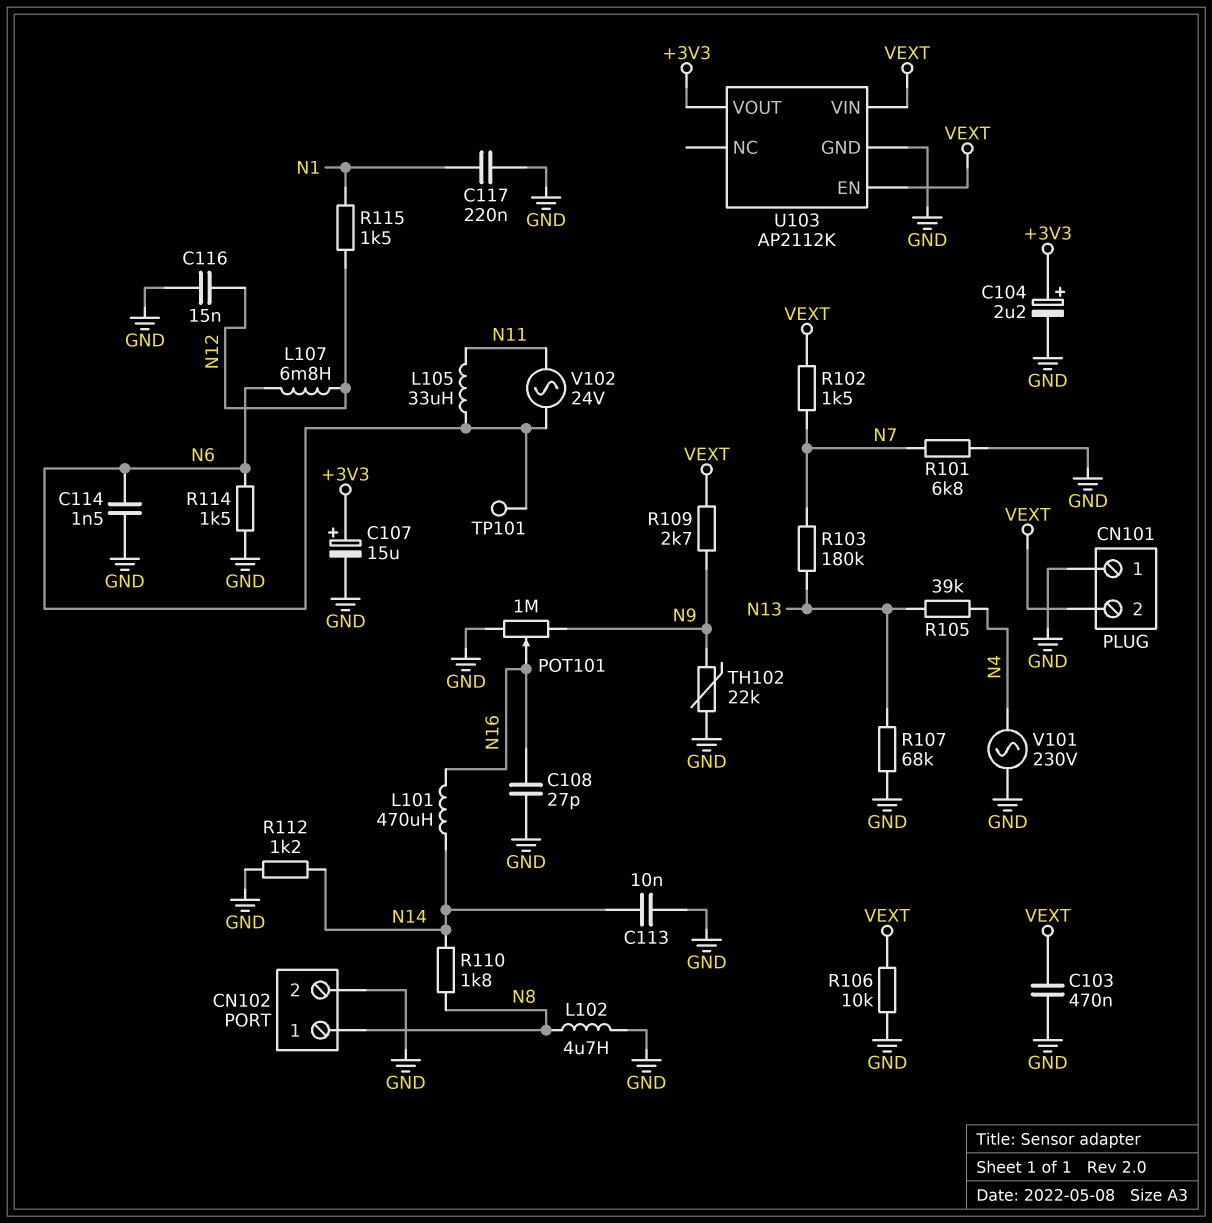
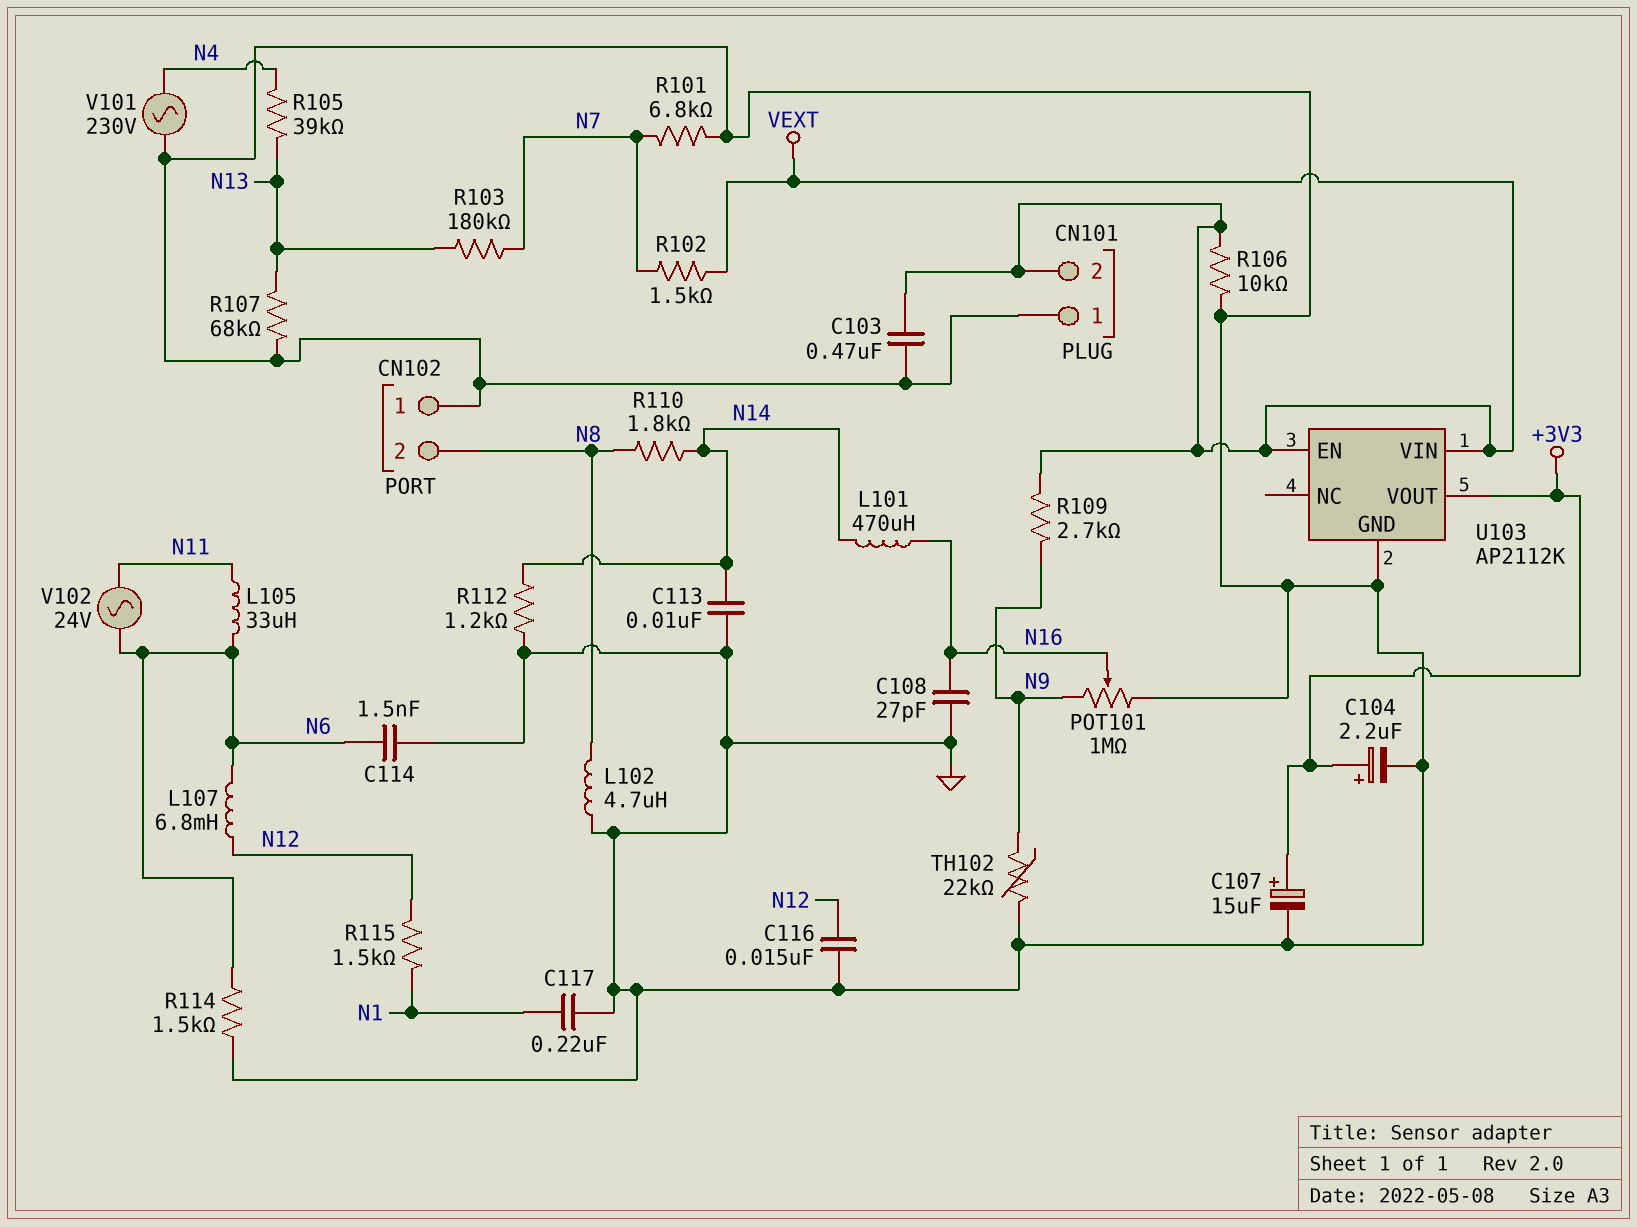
CN102 pin 1: N8 -> GND
CN102 pin 2: GND -> N8
TP101: test point (N6) -> none

